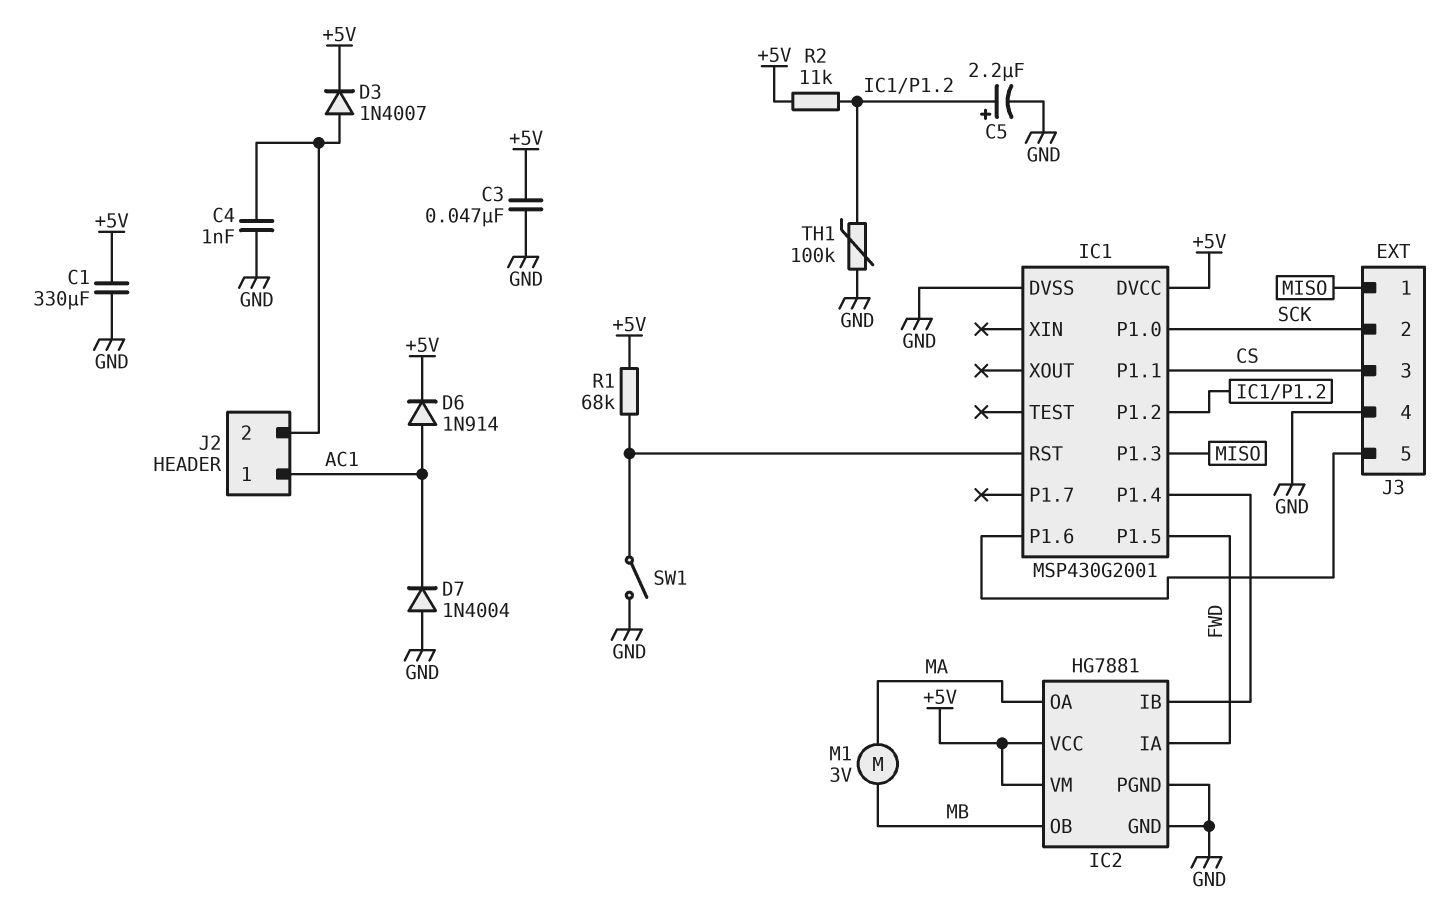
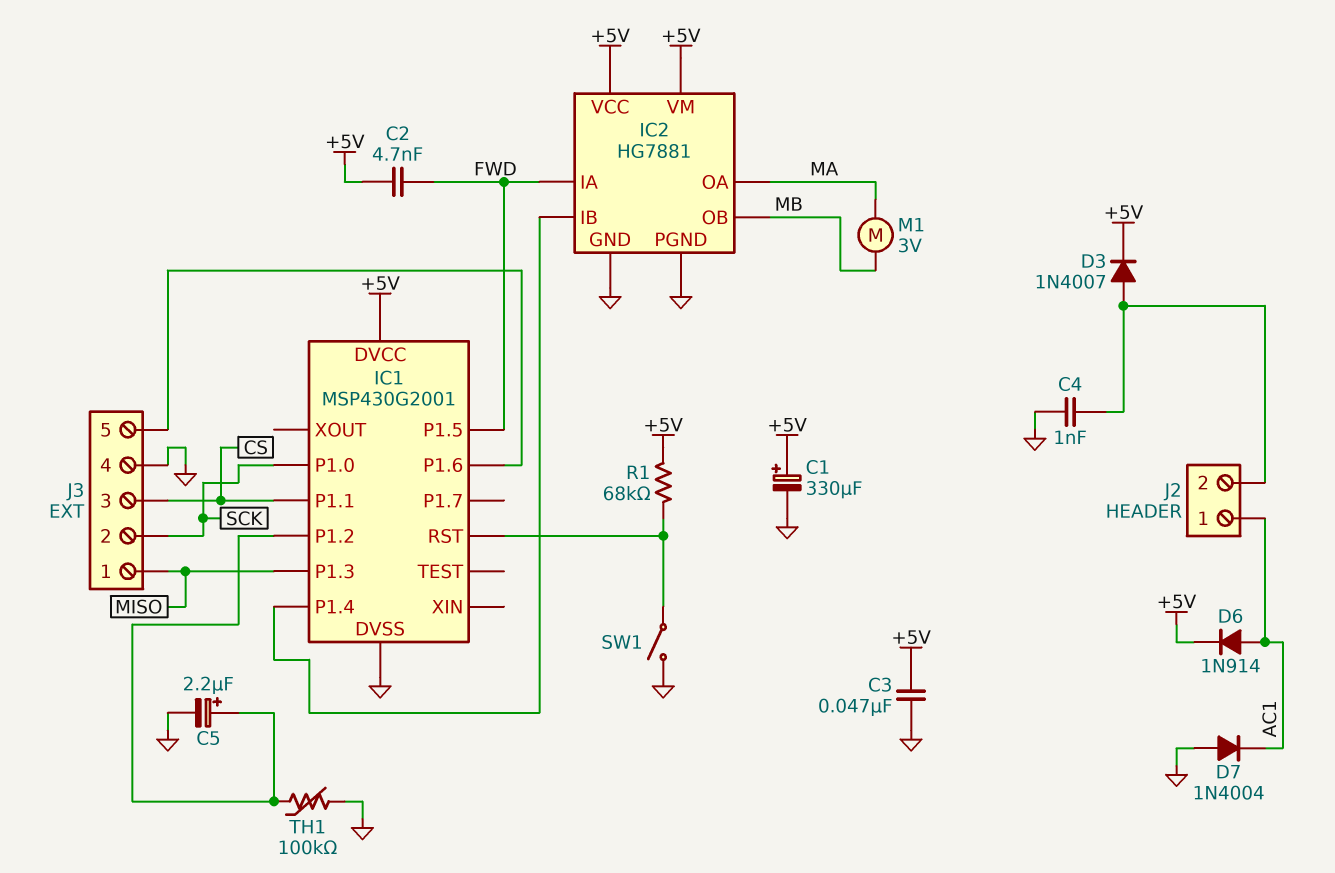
C1: 330uF (+5V, GND) -> 330uF (plus +5V, minus GND)
C2: none -> 4.7nF (+5V, FWD)
R2: 11k (+5V, IC1/P1.2) -> none

